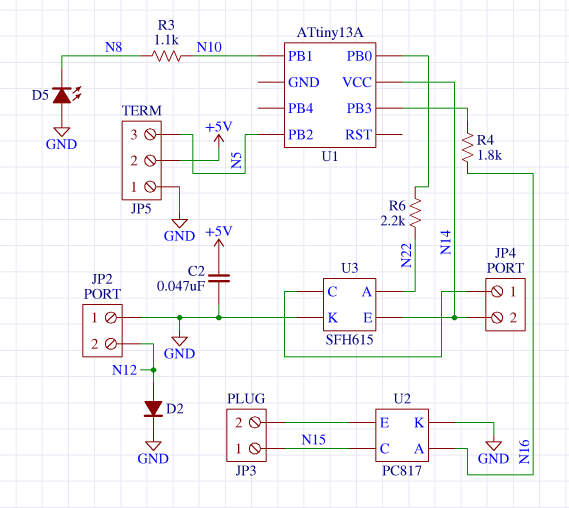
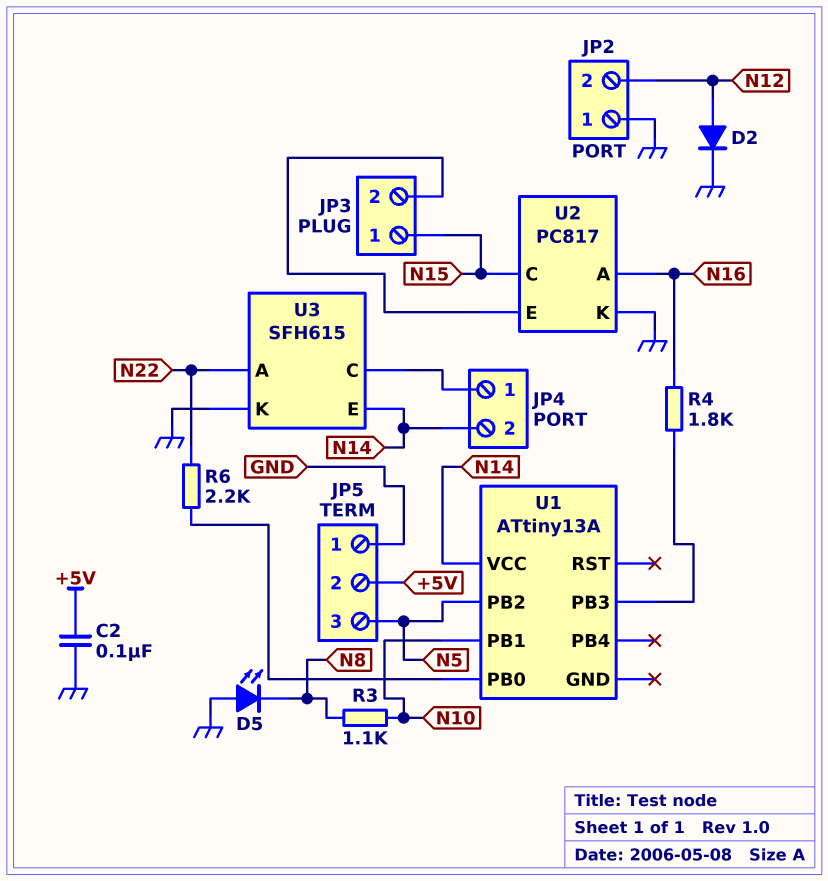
C2: 47nF (+5V, GND) -> 100nF (+5V, GND)

